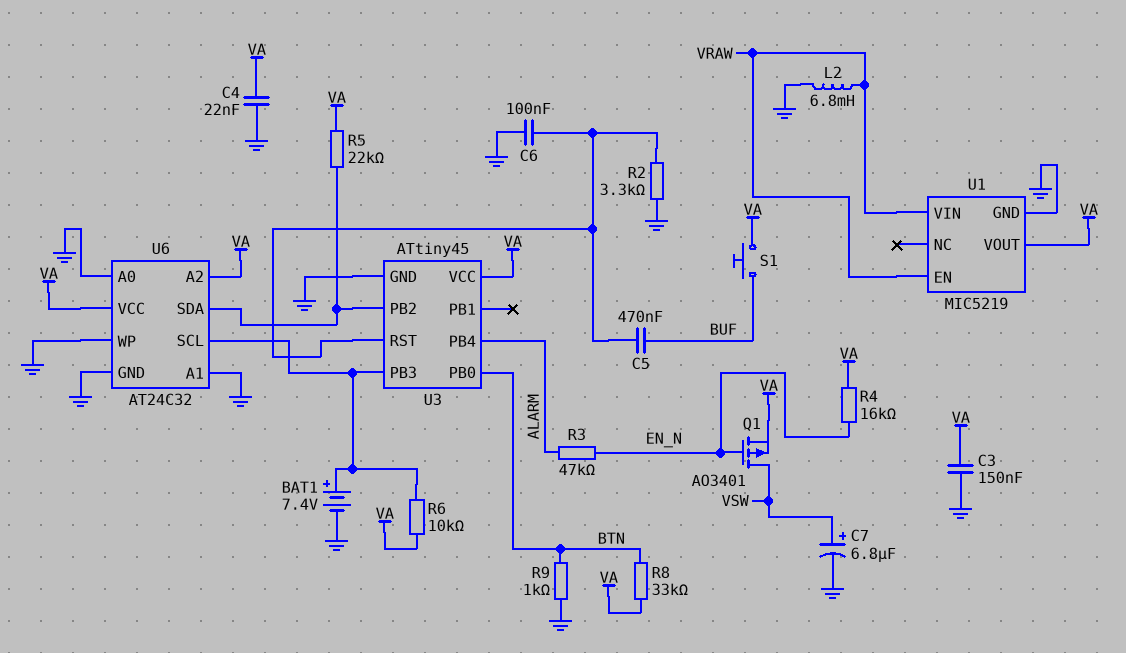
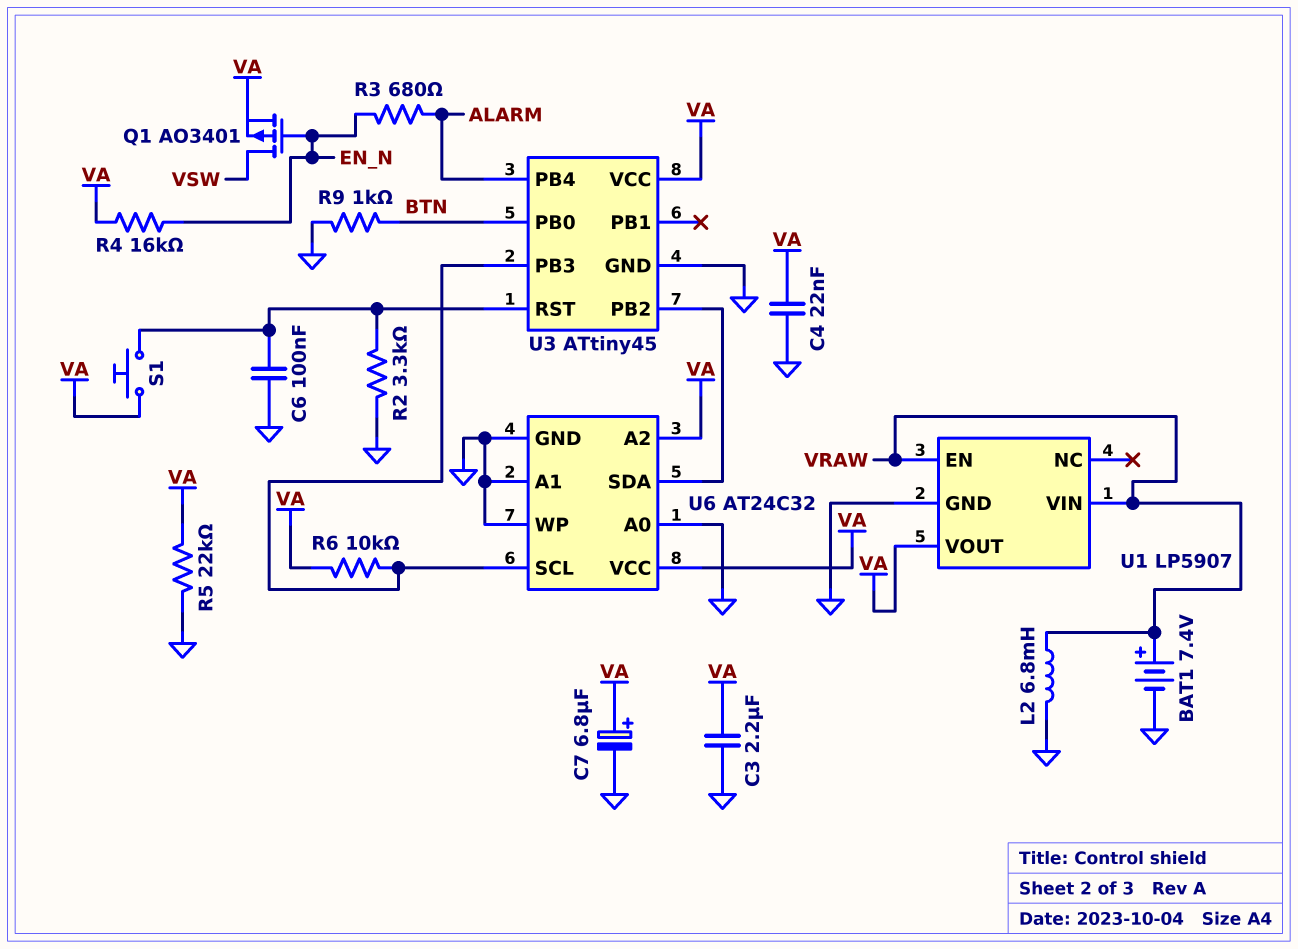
BAT1: 7.4V (plus U3/PB3, minus GND) -> 7.4V (plus VRAW, minus GND)
C3: 150nF (GND, VA) -> 2.2uF (GND, VA)
C5: 470nF (BUF, U3/RST) -> none
C7: 6.8uF (plus VSW, minus GND) -> 6.8uF (plus VA, minus GND)
R3: 47k (ALARM, EN_N) -> 680 (ALARM, EN_N)
R5: 22k (U3/PB2, VA) -> 22k (GND, VA)
R8: 33k (BTN, VA) -> none
S1: button (BUF, VA) -> button (U3/RST, VA)
U1: MIC5219 -> LP5907

